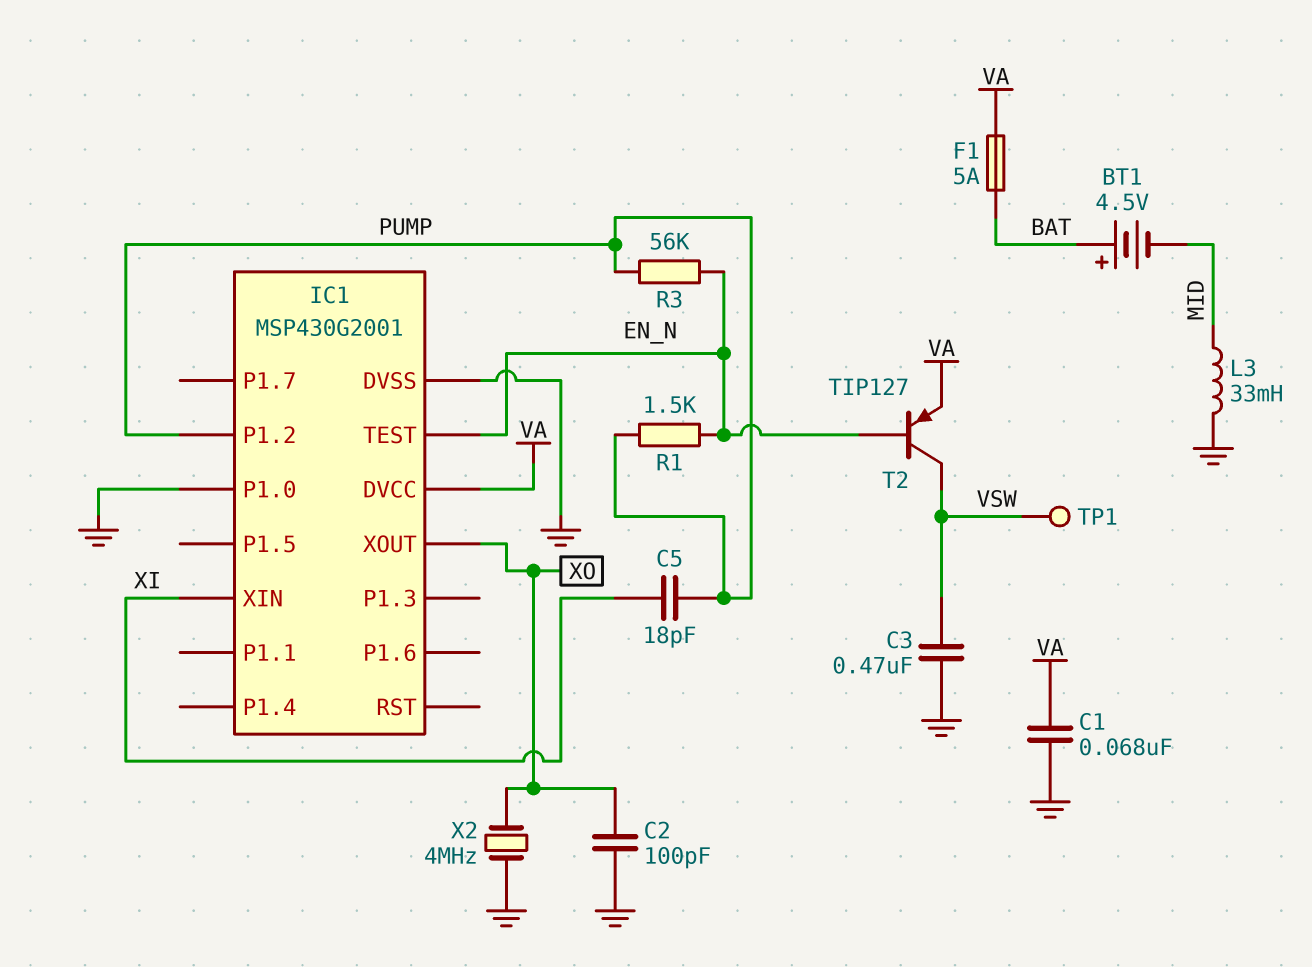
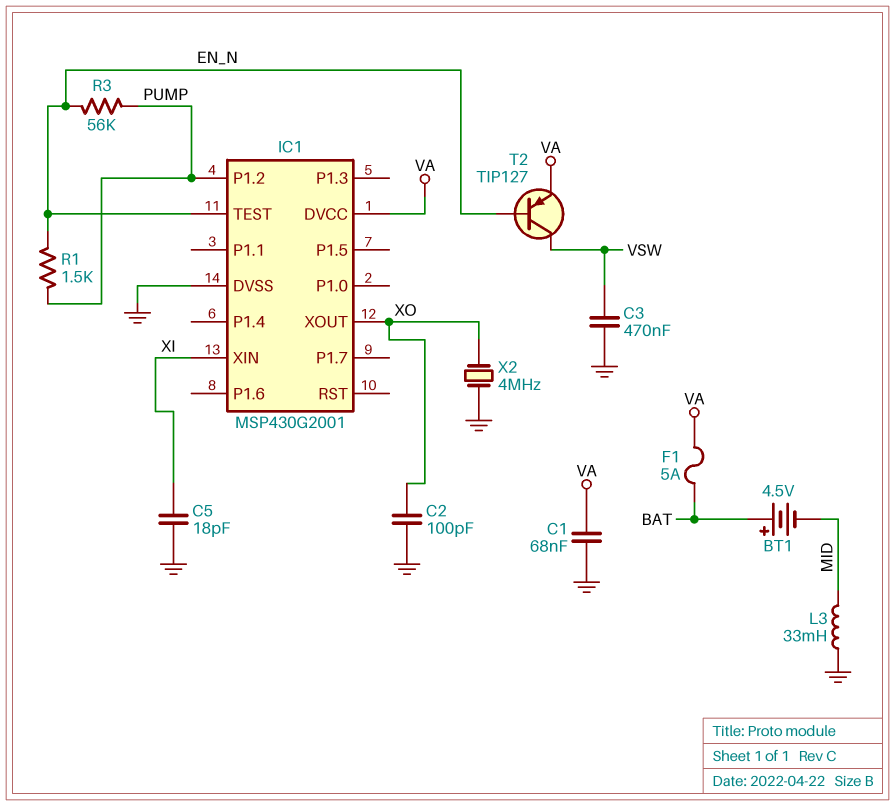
C5: 18pF (PUMP, XI) -> 18pF (GND, XI)
IC1 pin P1.0: GND -> none
TP1: test point (VSW) -> none

